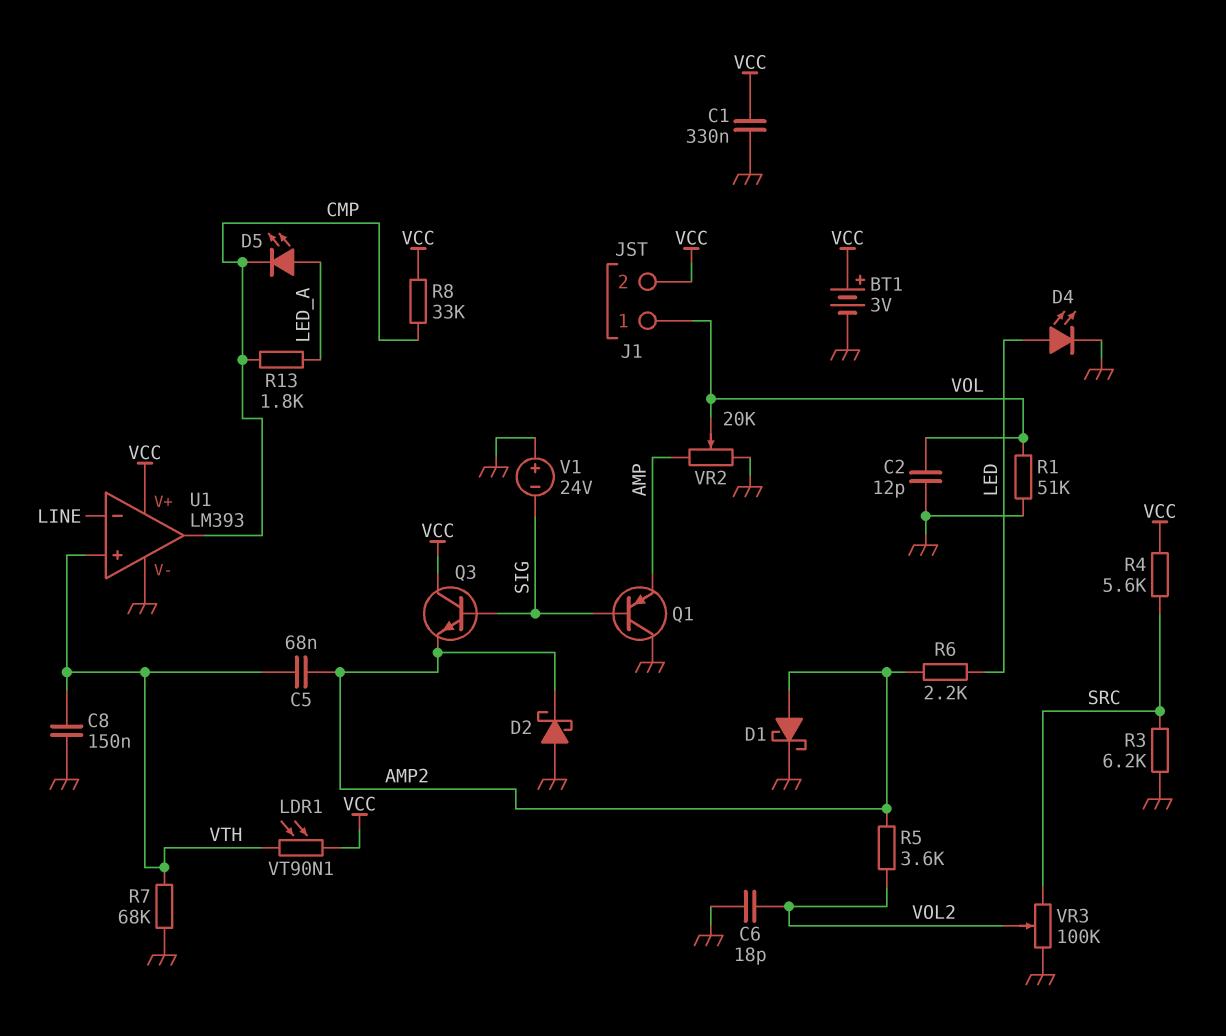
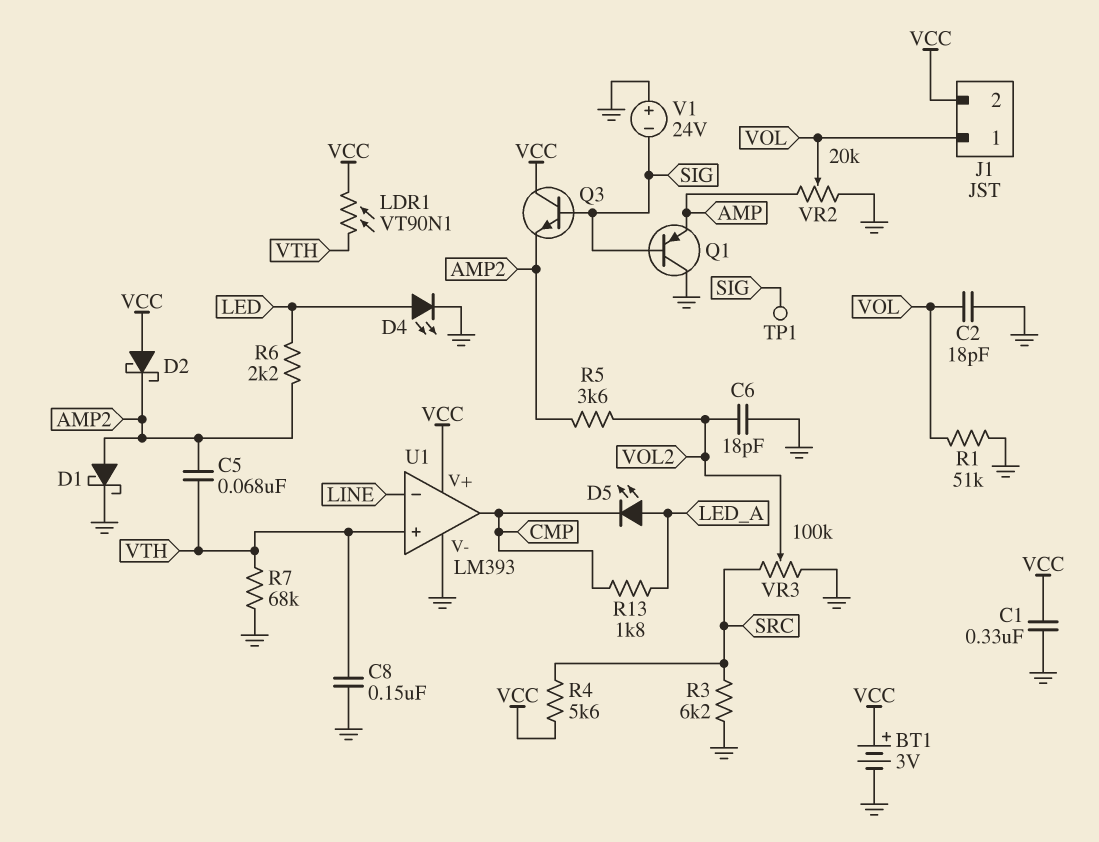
C2: 12pF (GND, VOL) -> 18pF (GND, VOL)
D2: schottky (A GND, K AMP2) -> schottky (A VCC, K AMP2)
R8: 33k (CMP, VCC) -> none
TP1: none -> test point (SIG)

